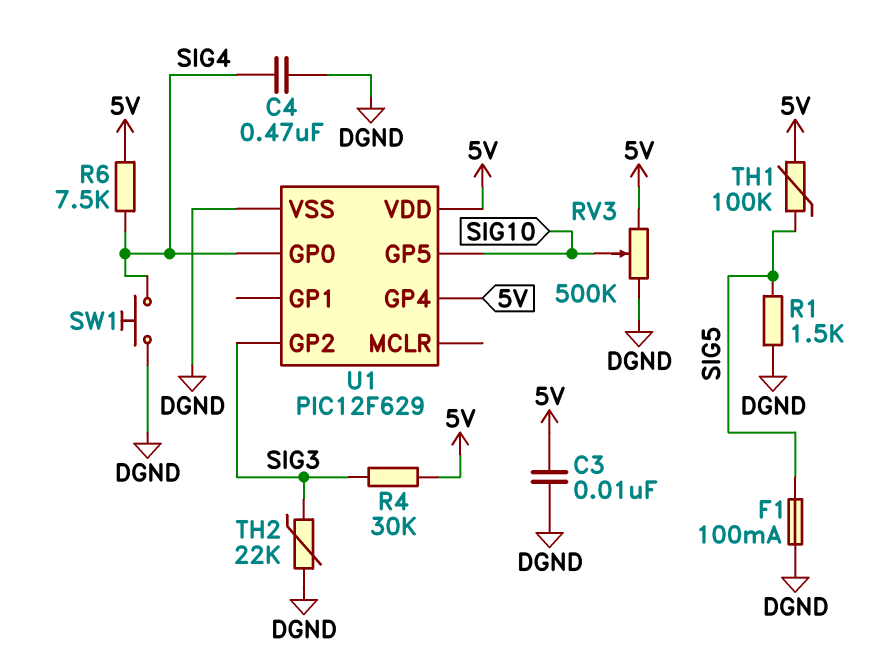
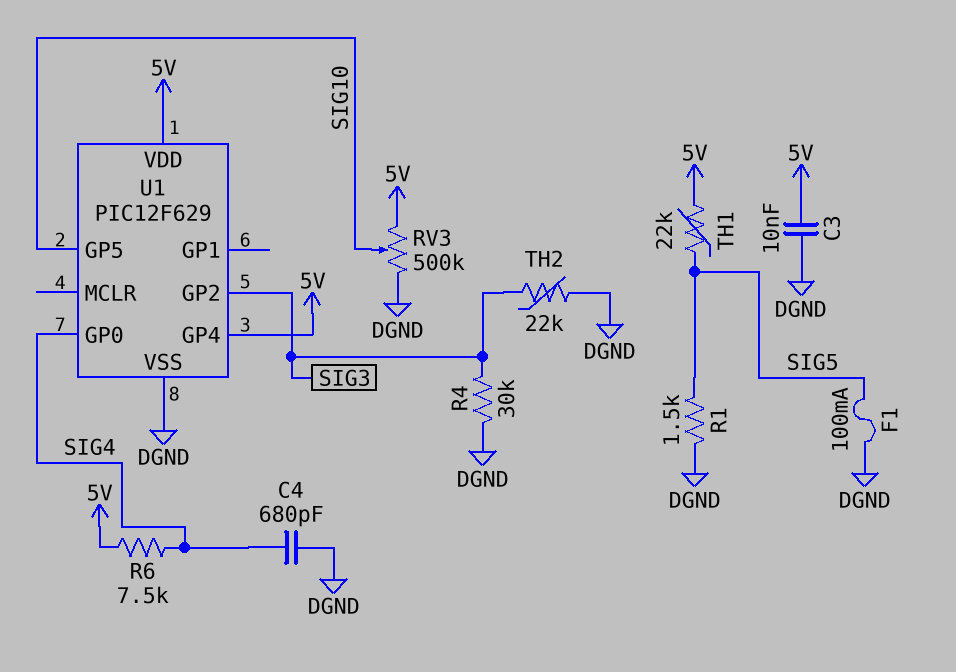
C4: 470nF (DGND, SIG4) -> 680pF (DGND, SIG4)
R4: 30k (5V, SIG3) -> 30k (DGND, SIG3)
SW1: button (DGND, SIG4) -> none
TH1: 100k (5V, SIG5) -> 22k (5V, SIG5)

